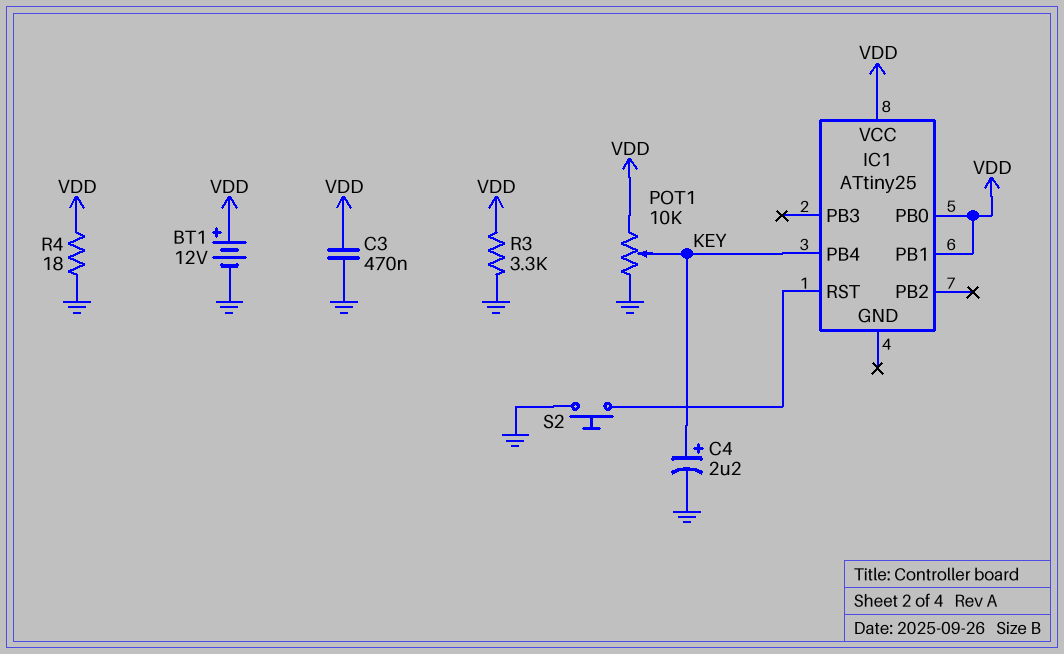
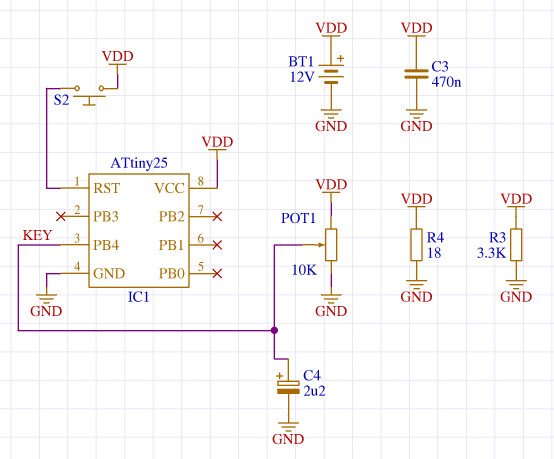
IC1 pin GND: none -> GND
IC1 pin PB0: VDD -> none
IC1 pin PB1: VDD -> none
S2: button (GND, IC1/RST) -> button (IC1/RST, VDD)

